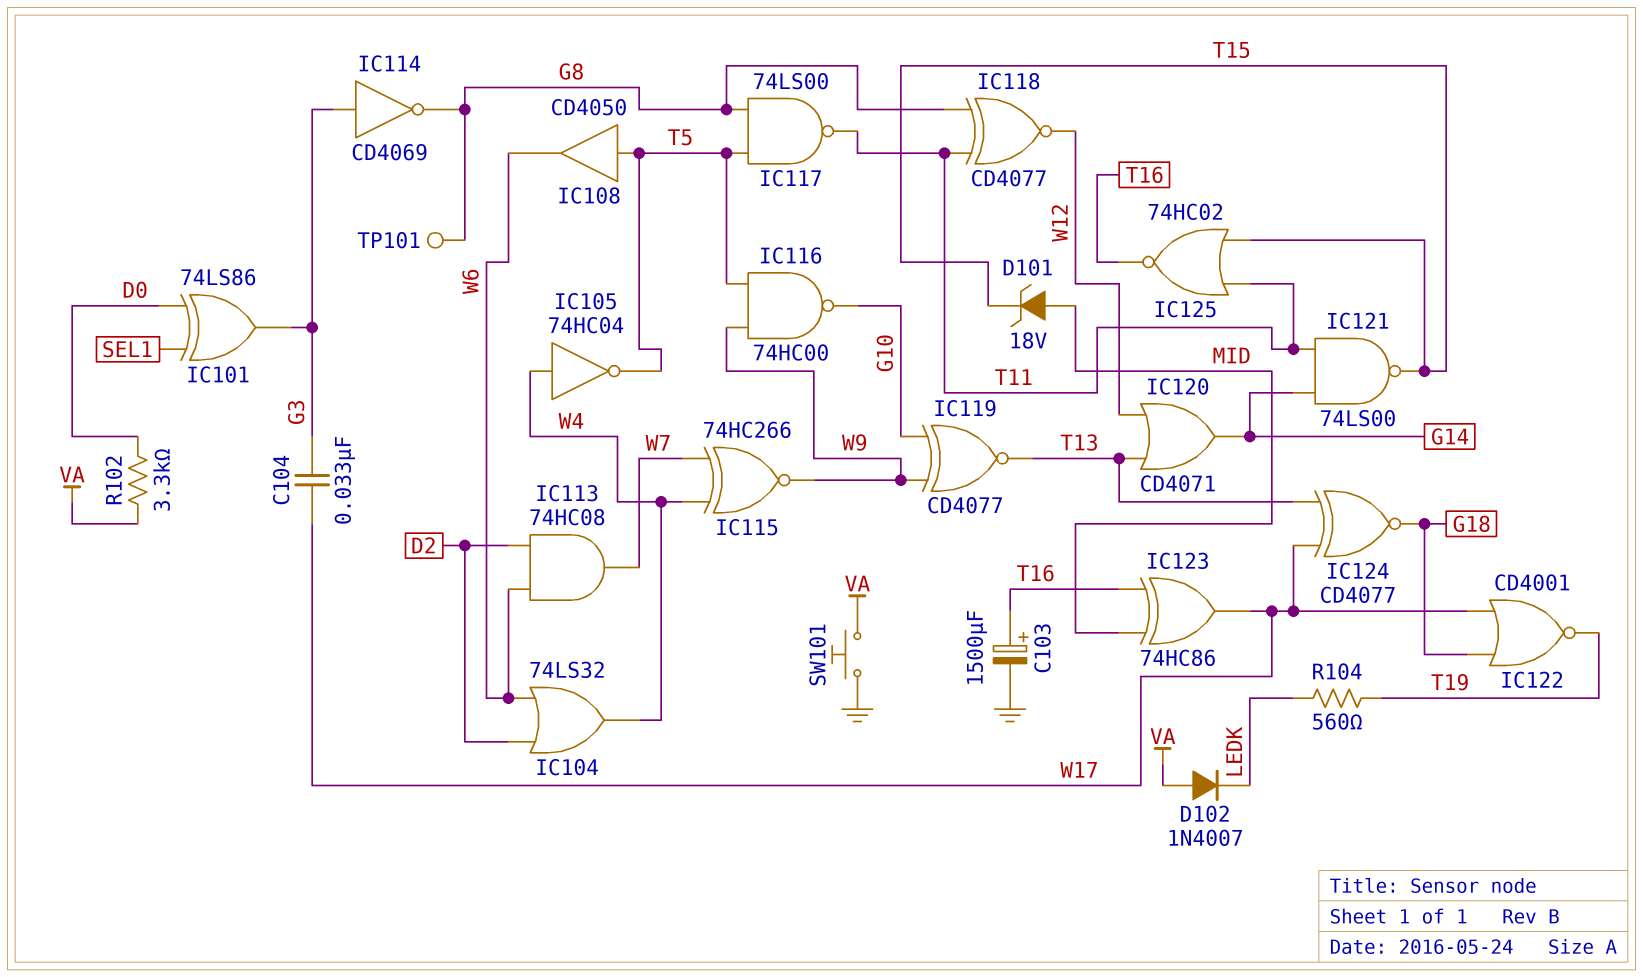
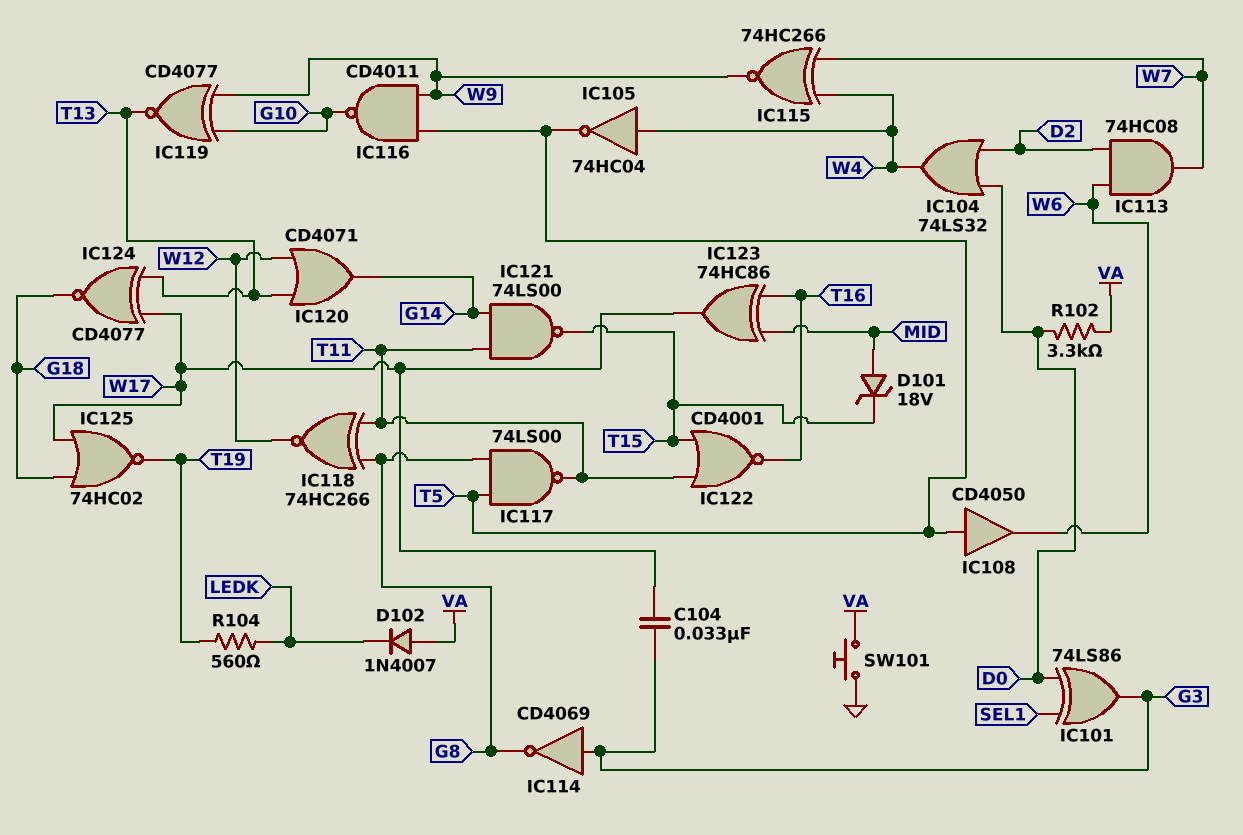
C103: 1500uF (plus T16, minus GND) -> none
IC104: OR 74LS32 (in D2, in W6, out W4) -> OR 74LS32 (in D0, in D2, out W4)
IC116: NAND 74HC00 (in T5, in W9, out G10) -> NAND CD4011 (in T5, in W9, out G10)
IC118: XNOR CD4077 (in G8, in T11, out W12) -> XNOR 74HC266 (in G8, in T11, out W12)
IC122: NOR CD4001 (in G18, in W17, out T19) -> NOR CD4001 (in T11, in T15, out T16)
IC125: NOR 74HC02 (in T11, in T15, out T16) -> NOR 74HC02 (in G18, in W17, out T19)
TP101: test point (G8) -> none

